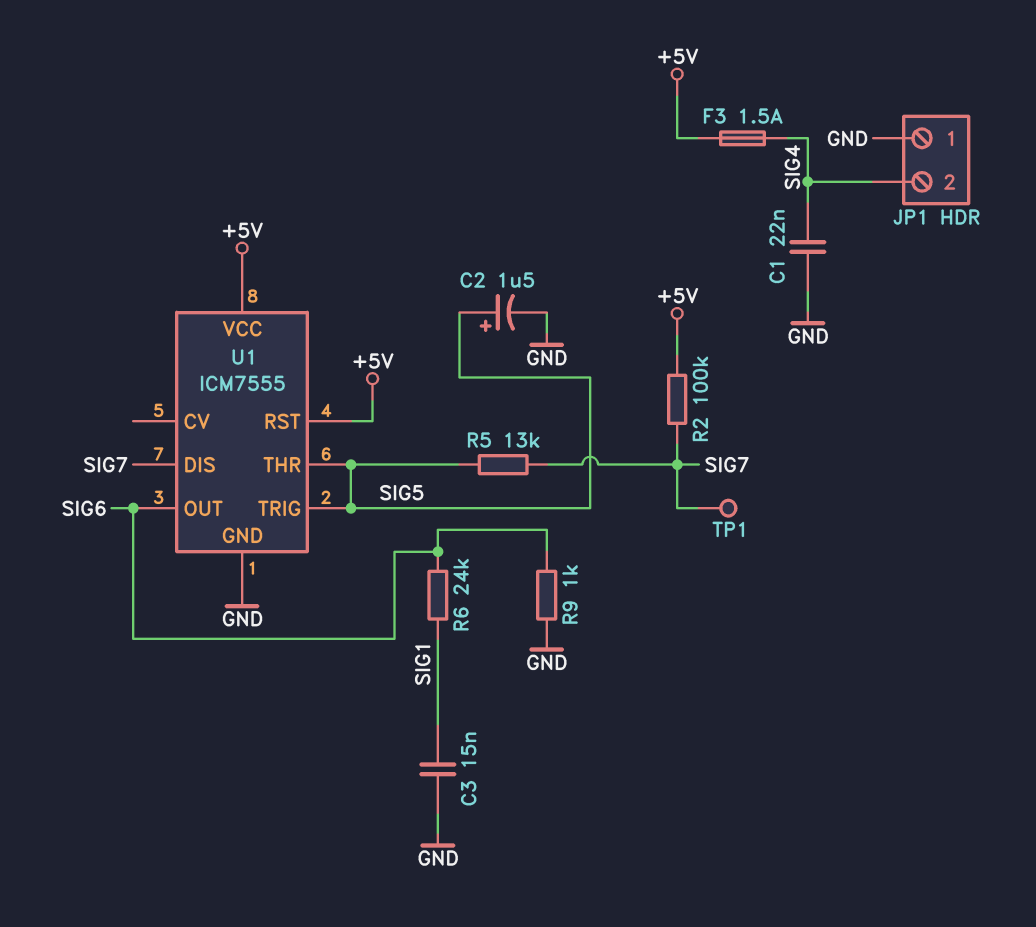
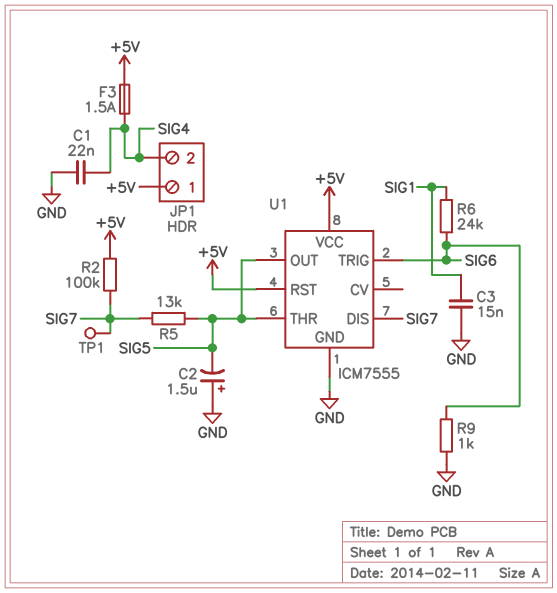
C2: 1.5uF (plus SIG5, minus GND) -> 1.5uF (plus GND, minus SIG5)
JP1 pin 1: GND -> +5V
U1 pin OUT: SIG6 -> SIG5
U1 pin TRIG: SIG5 -> SIG6

